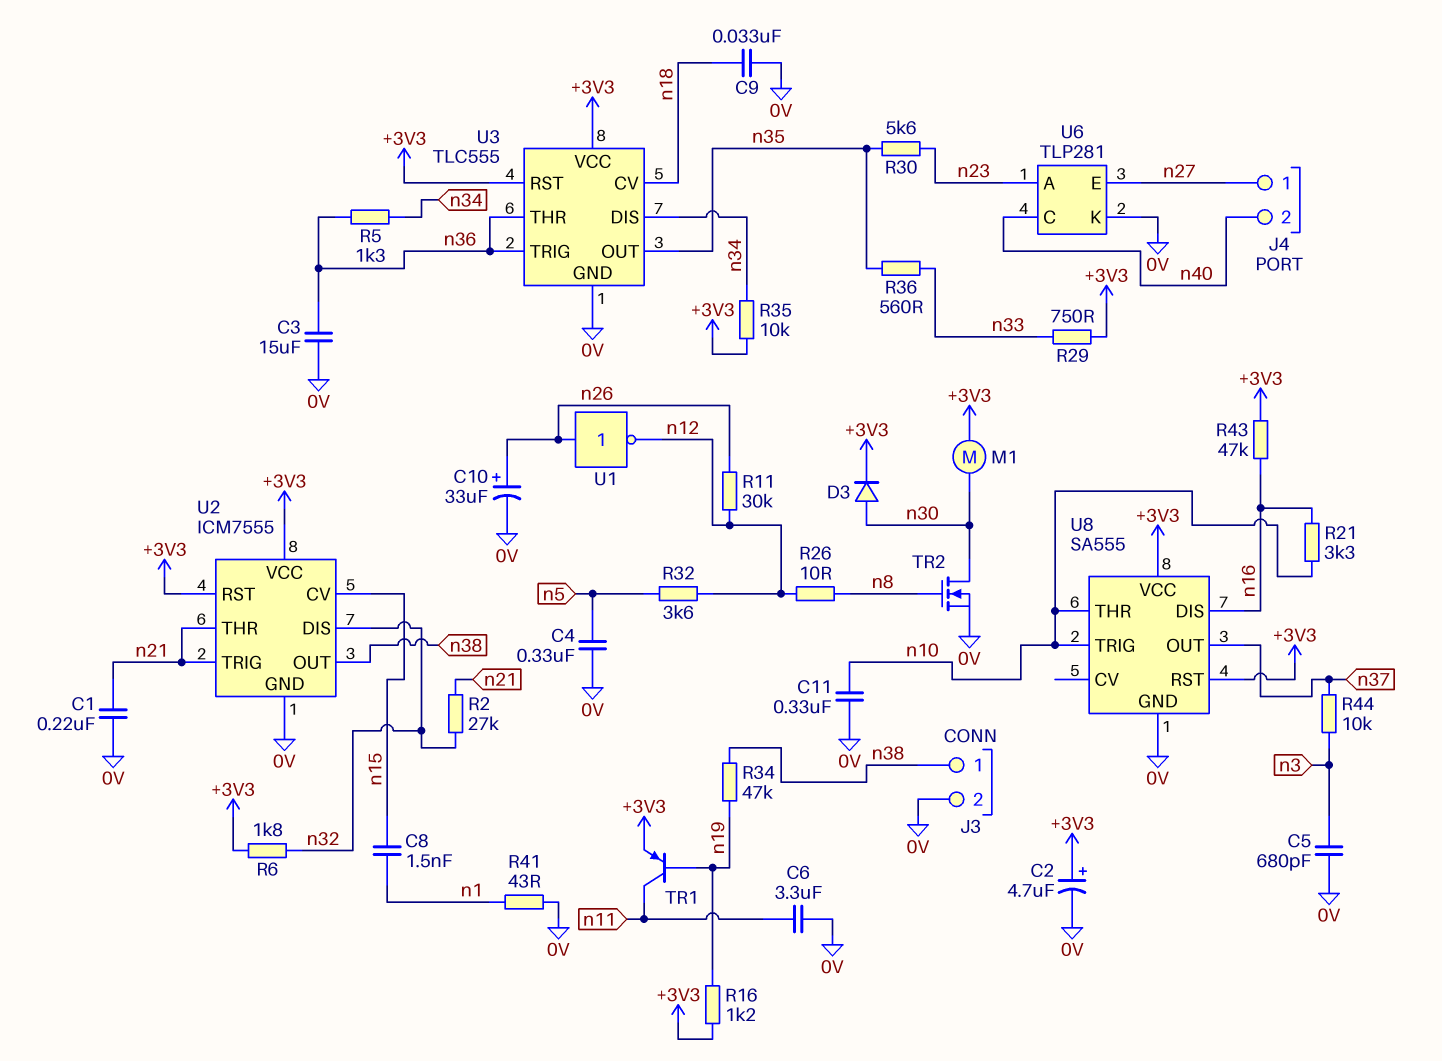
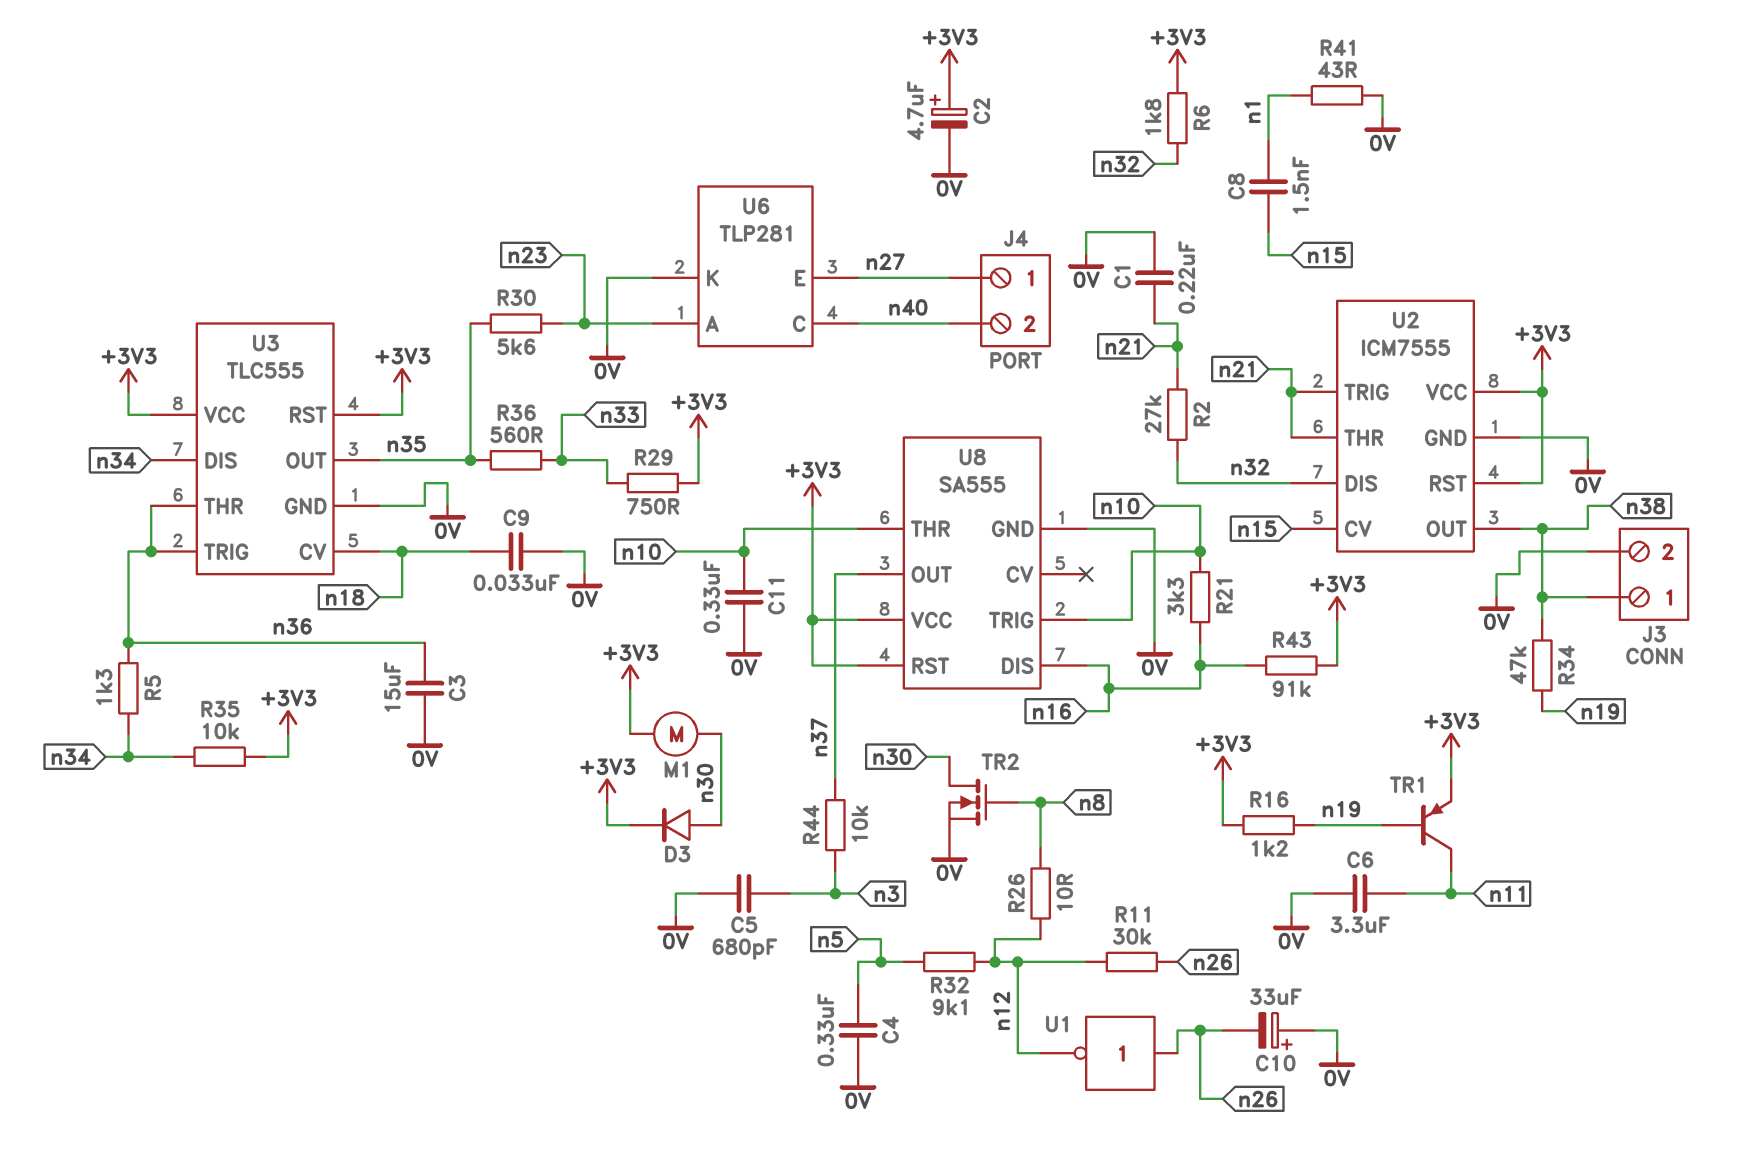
C10: 33uF (plus n26, minus 0V) -> 33uF (plus 0V, minus n26)
R32: 3.6k (n5, n12) -> 9.1k (n5, n12)
R43: 47k (+3V3, n16) -> 91k (+3V3, n16)

